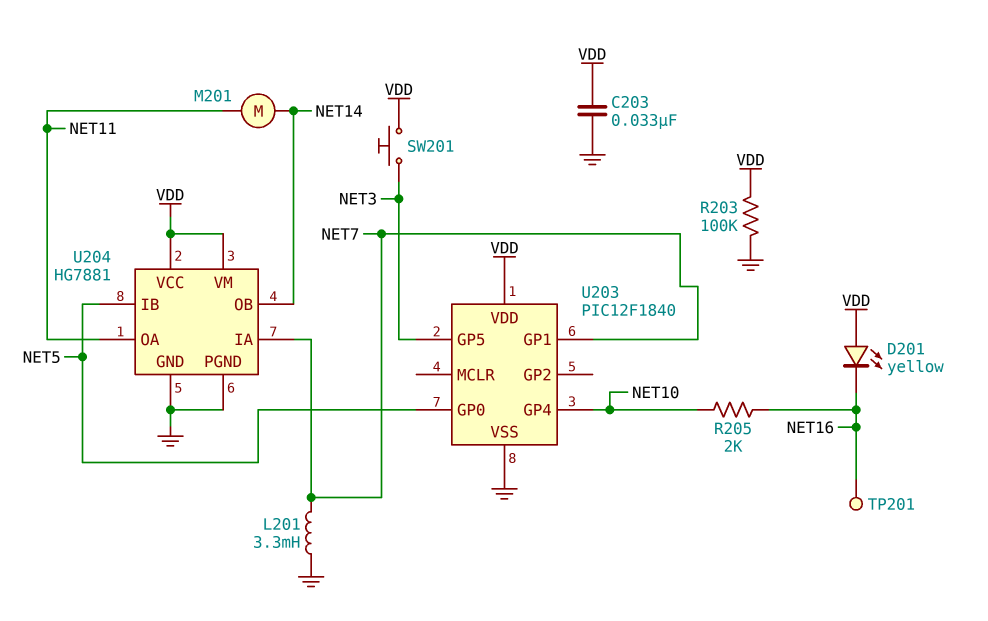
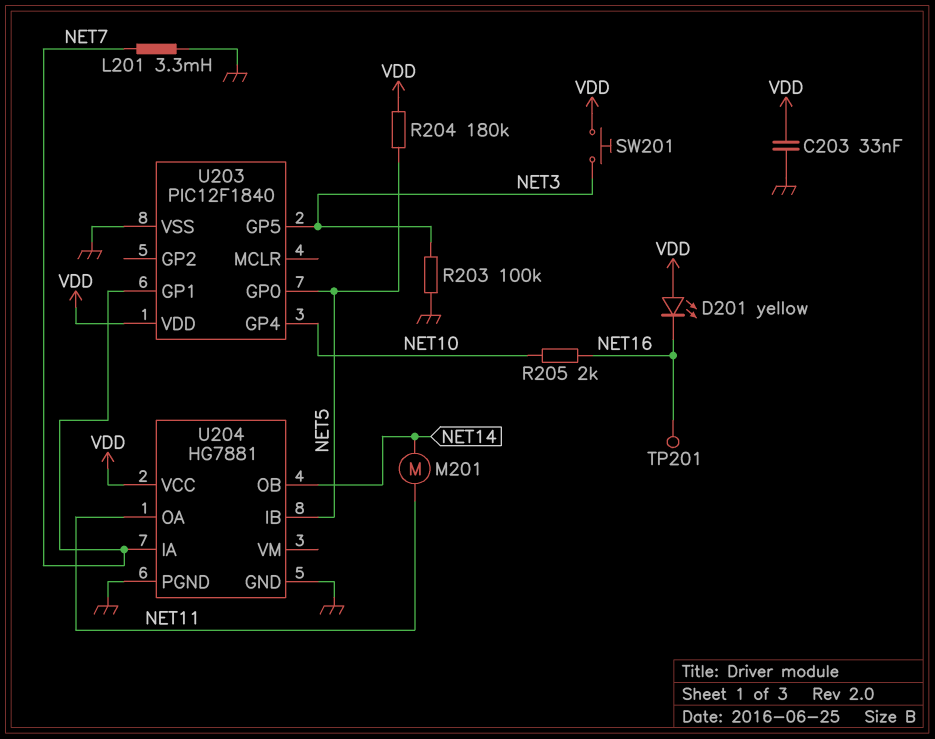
R203: 100k (GND, VDD) -> 100k (GND, NET3)
R204: none -> 180k (NET5, VDD)
U204 pin VM: VDD -> none

